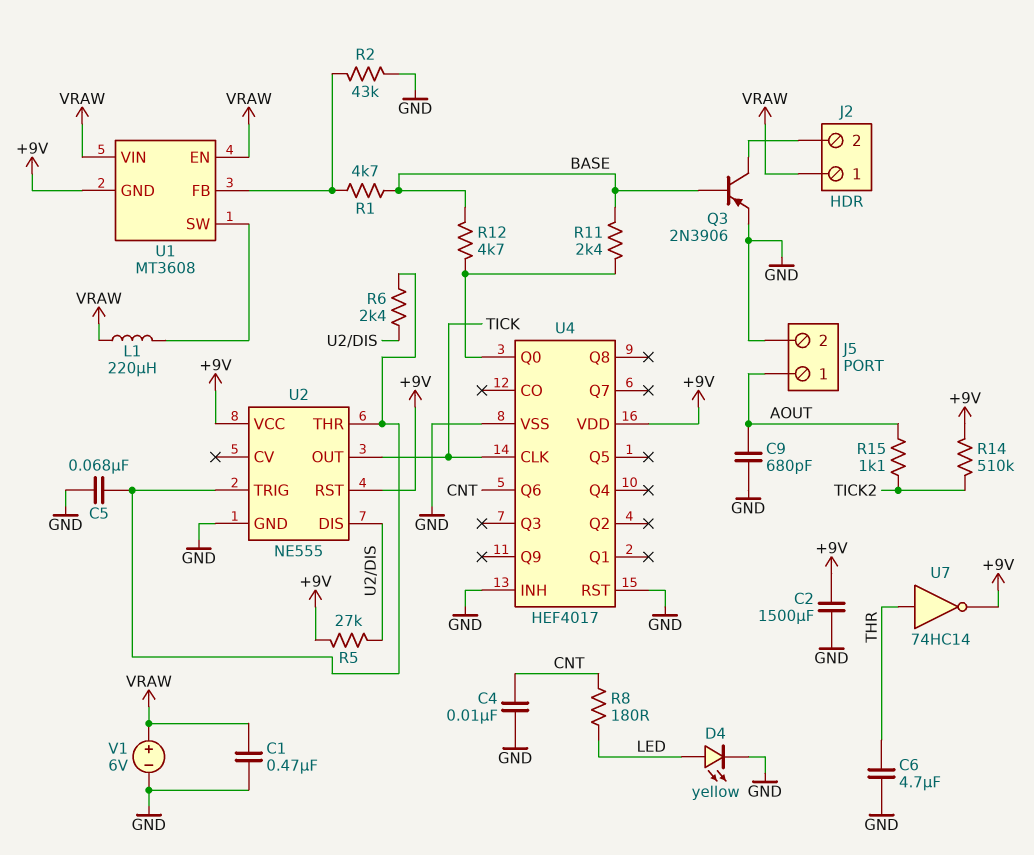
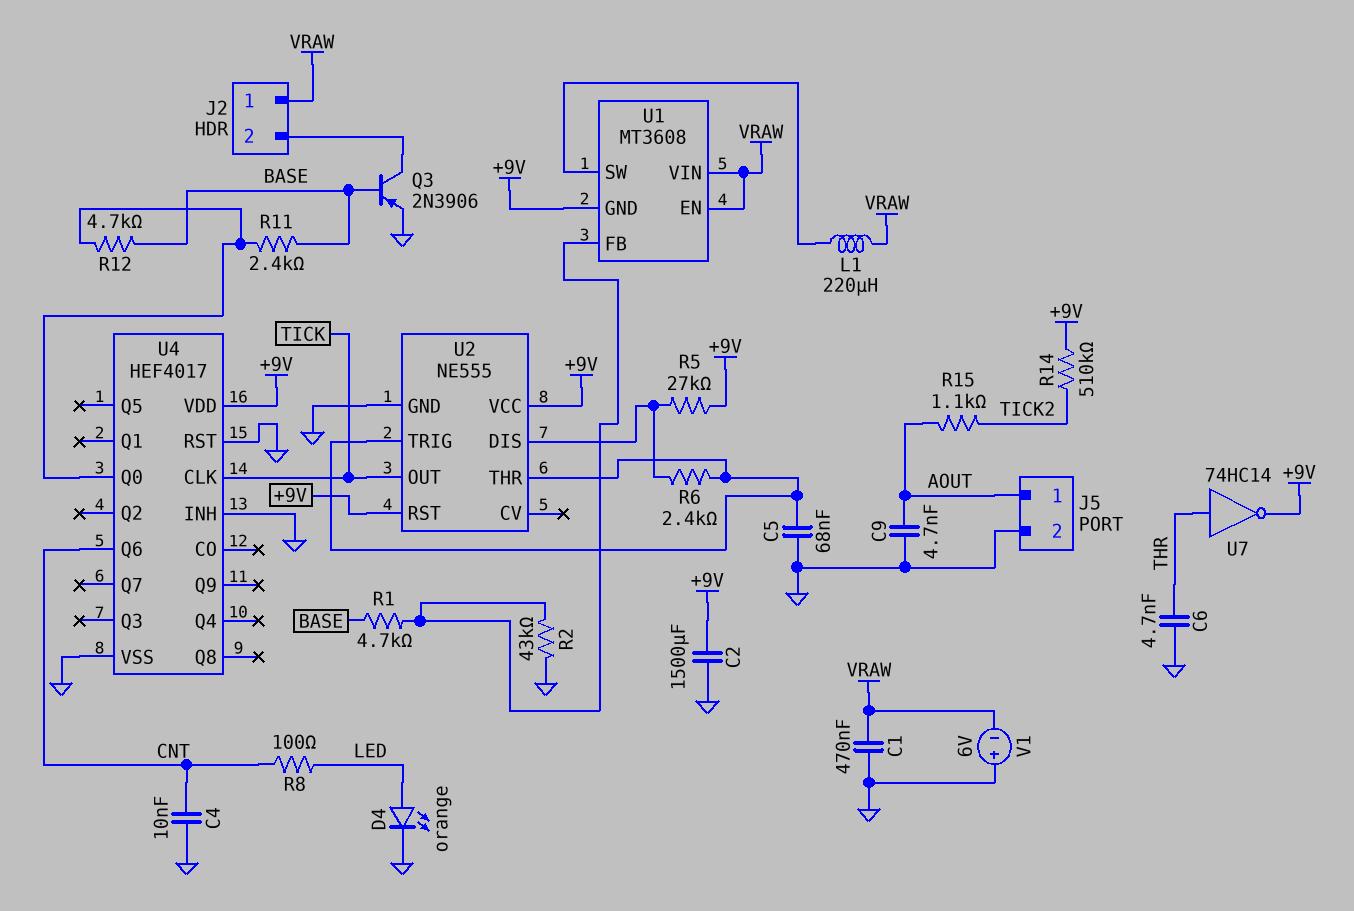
C6: 4.7uF (GND, THR) -> 4.7nF (GND, THR)
C9: 680pF (AOUT, GND) -> 4.7nF (AOUT, GND)
D4: LED yellow (A LED, K GND) -> LED orange (A LED, K GND)
R8: 180 (CNT, LED) -> 100 (CNT, LED)
V1: 6V (plus VRAW, minus GND) -> 6V (plus GND, minus VRAW)

